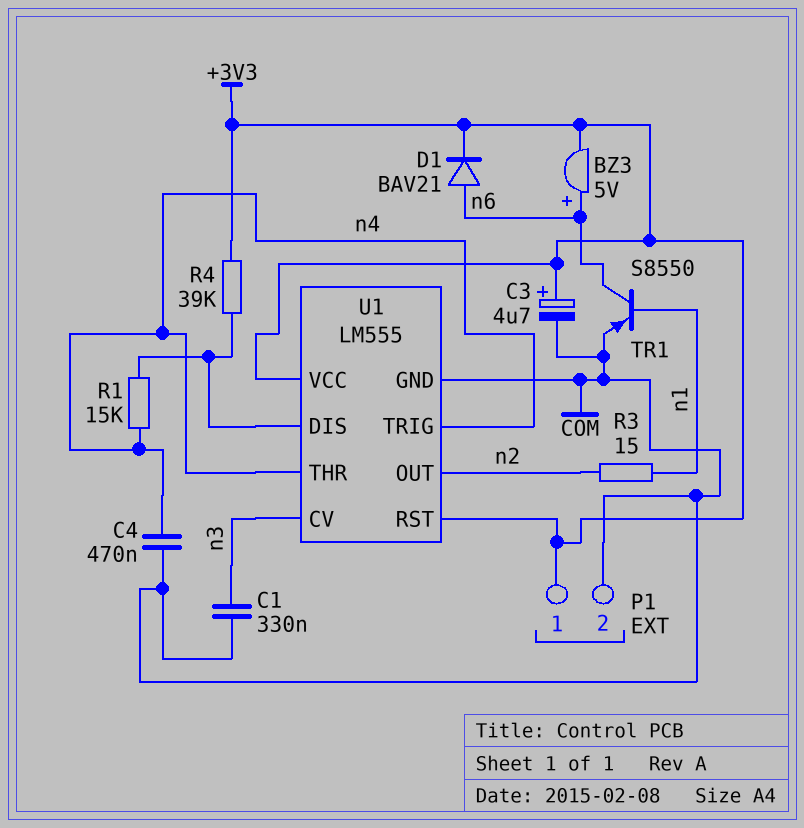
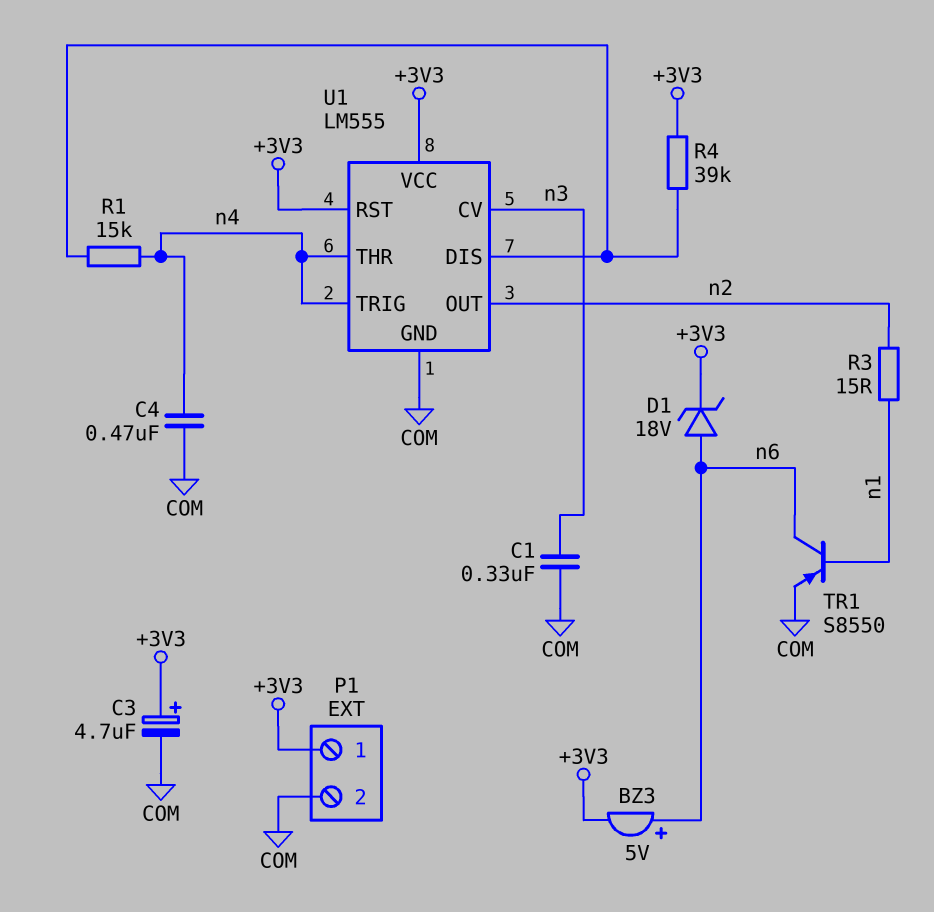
D1: diode BAV21 (A n6, K +3V3) -> zener 18V (A n6, K +3V3)

